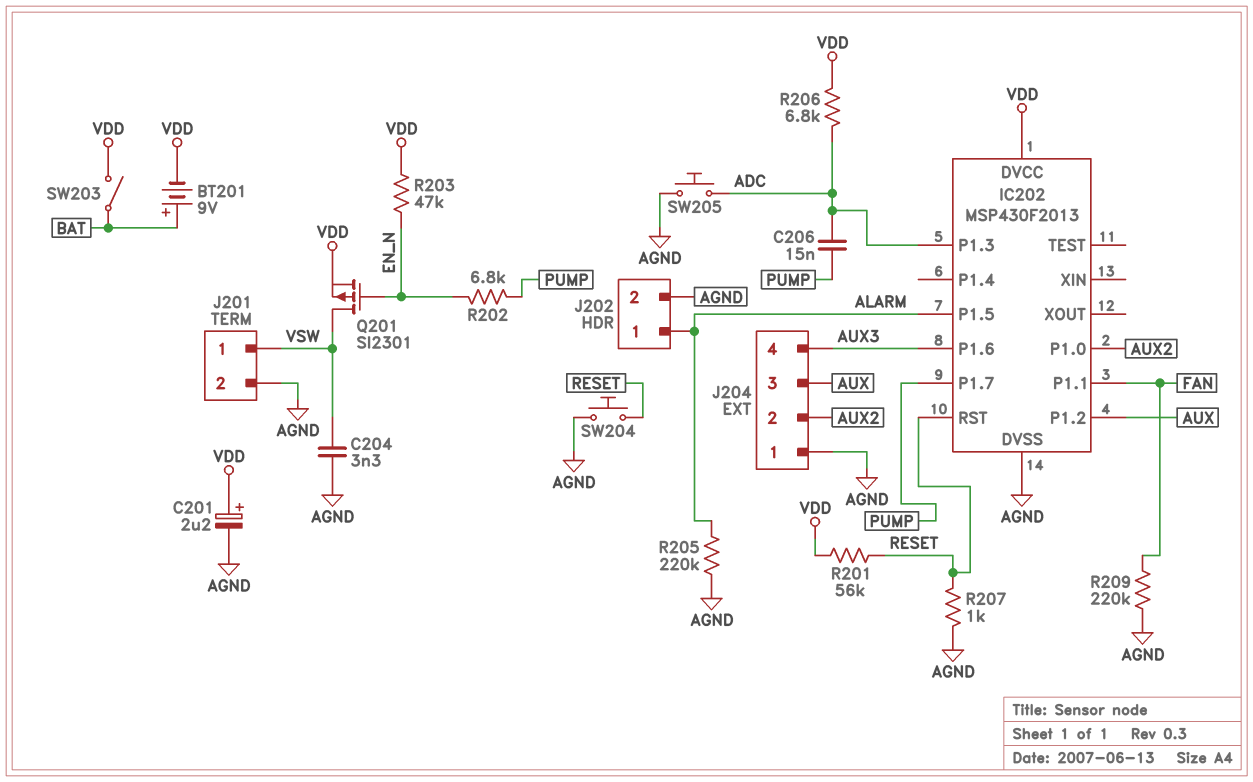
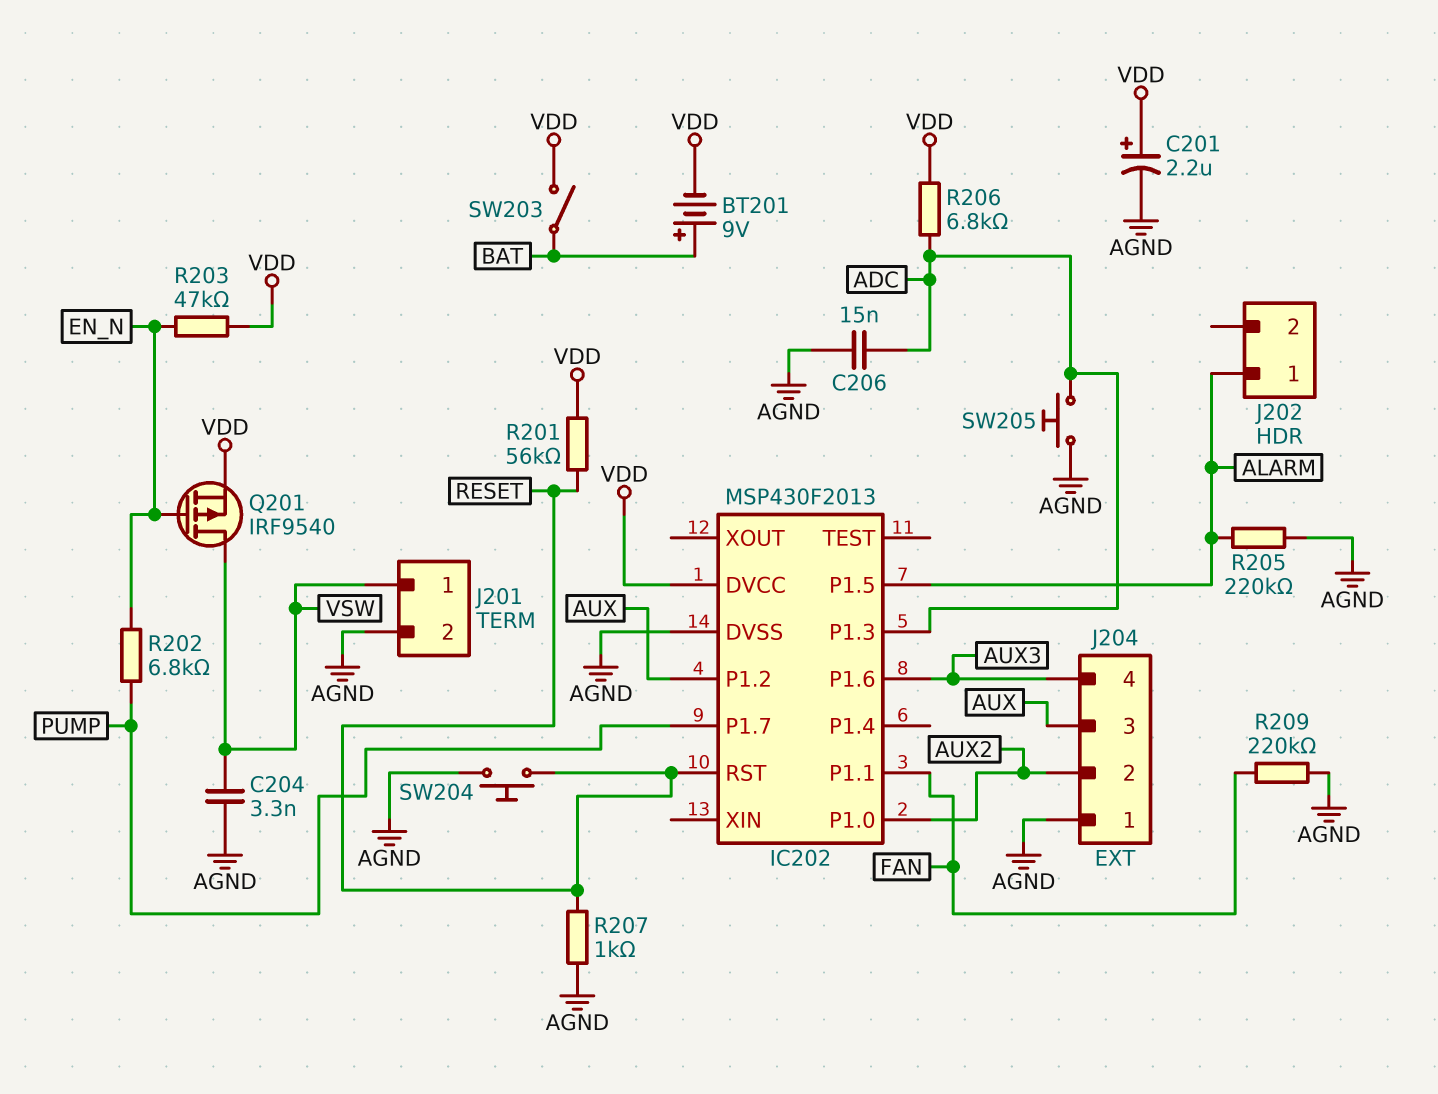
C206: 15nF (ADC, PUMP) -> 15nF (ADC, AGND)
J202 pin 2: AGND -> none
Q201: PMOS SI2301 (G EN_N, D VSW, S VDD) -> PMOS IRF9540 (G EN_N, D VSW, S VDD)

